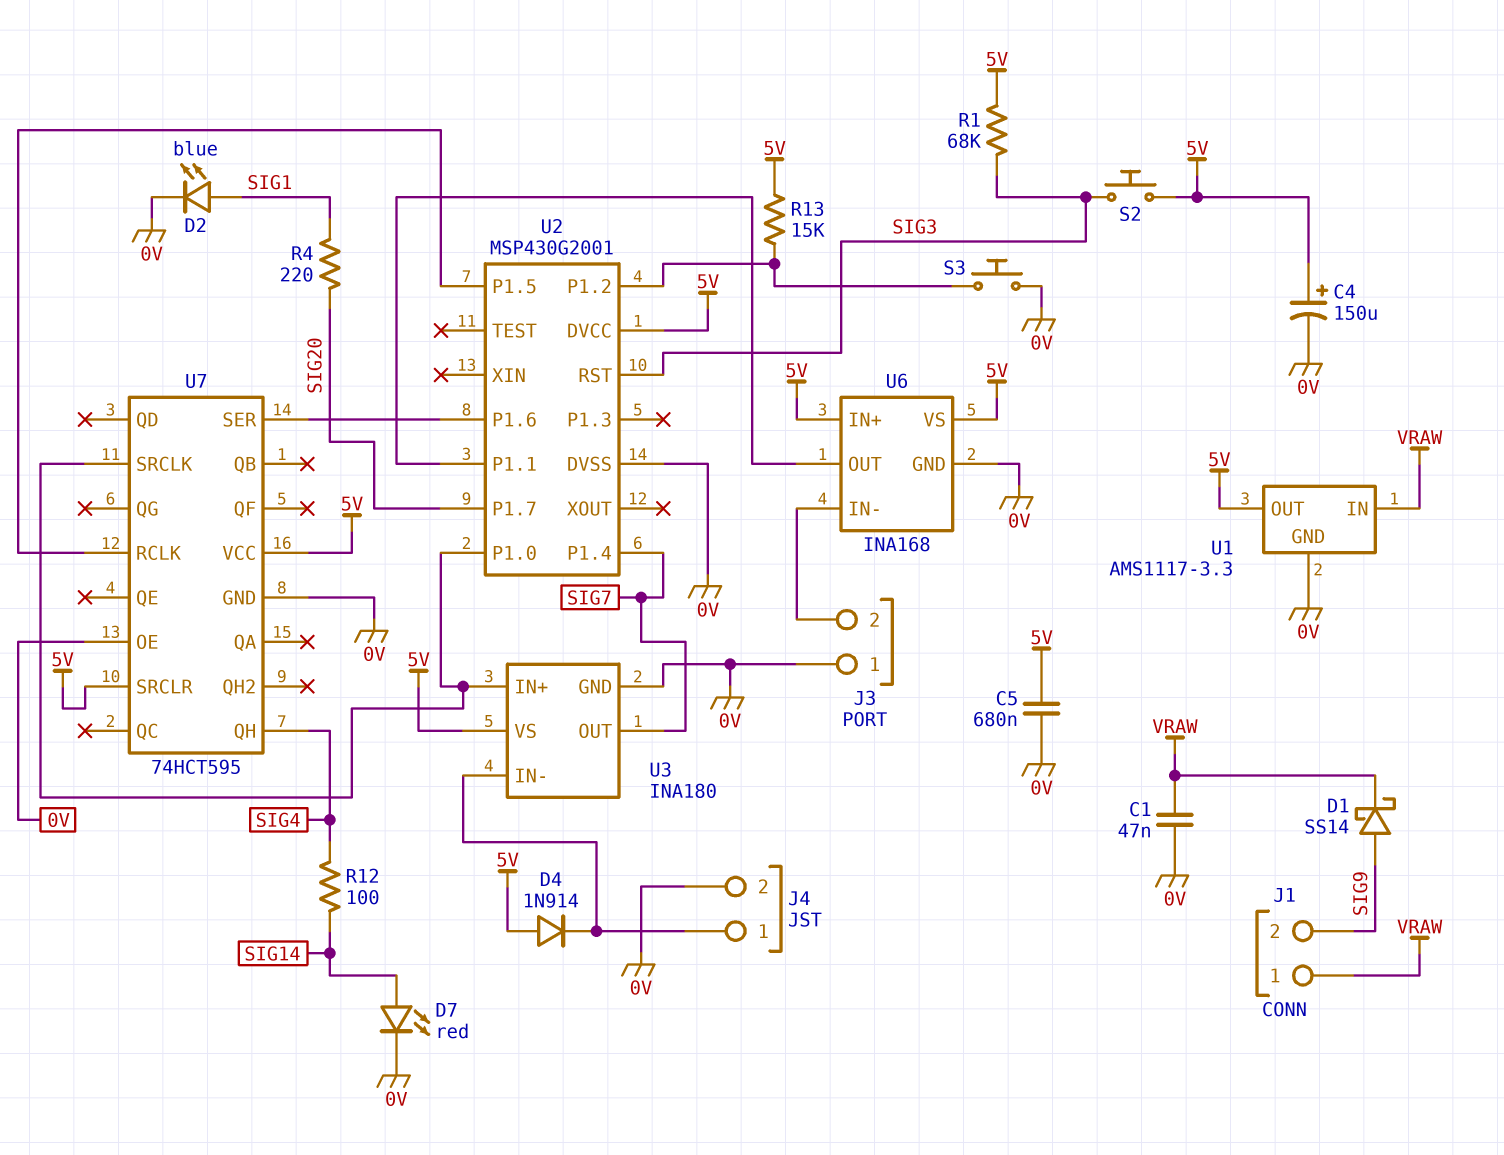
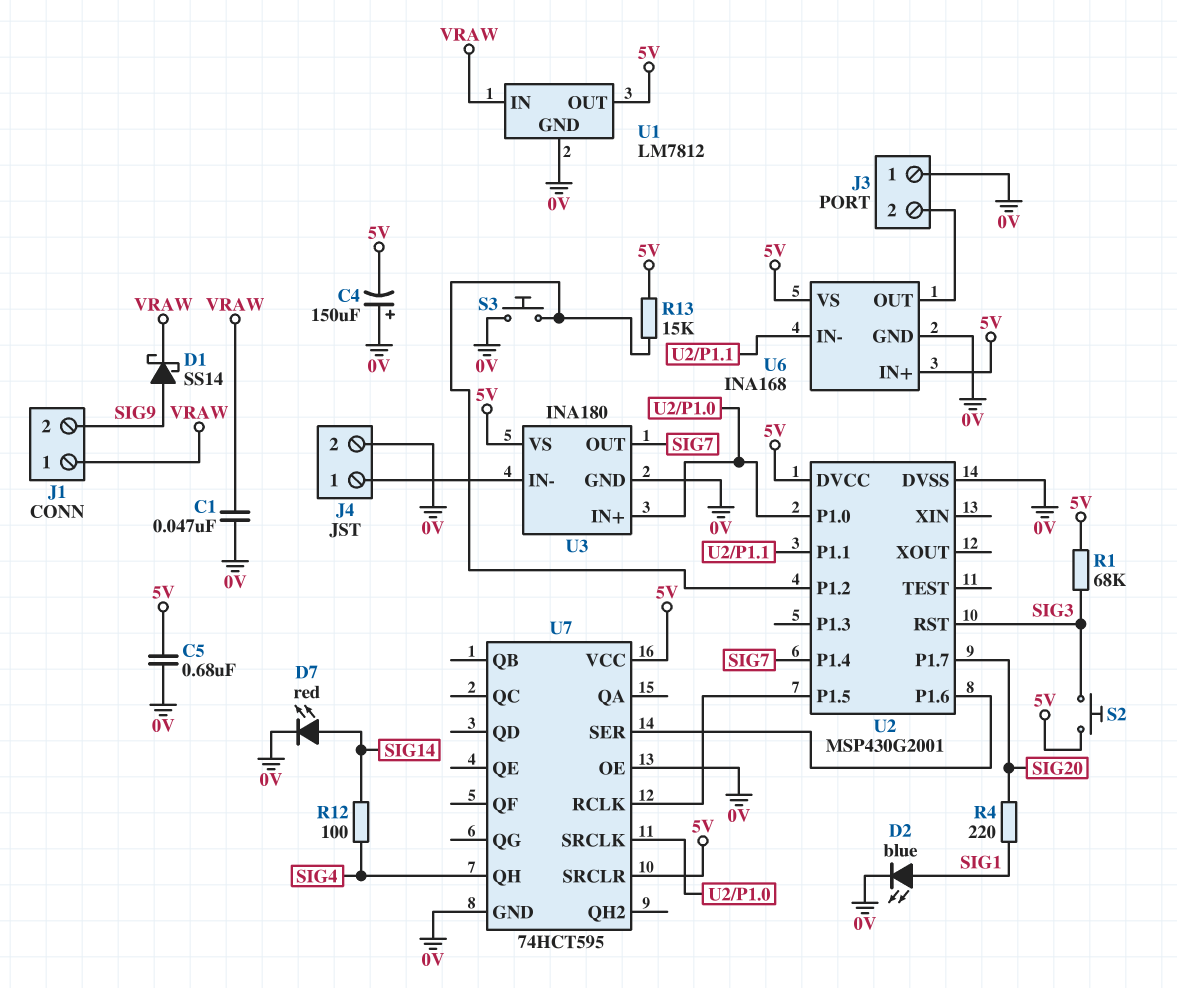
C4: 150uF (plus 5V, minus 0V) -> 150uF (plus 0V, minus 5V)
D4: diode 1N914 (A 5V, K J4/1) -> none
U1: AMS1117-3.3 -> LM7812
U6 pin IN-: J3/2 -> U2/P1.1
U6 pin OUT: U2/P1.1 -> J3/2

